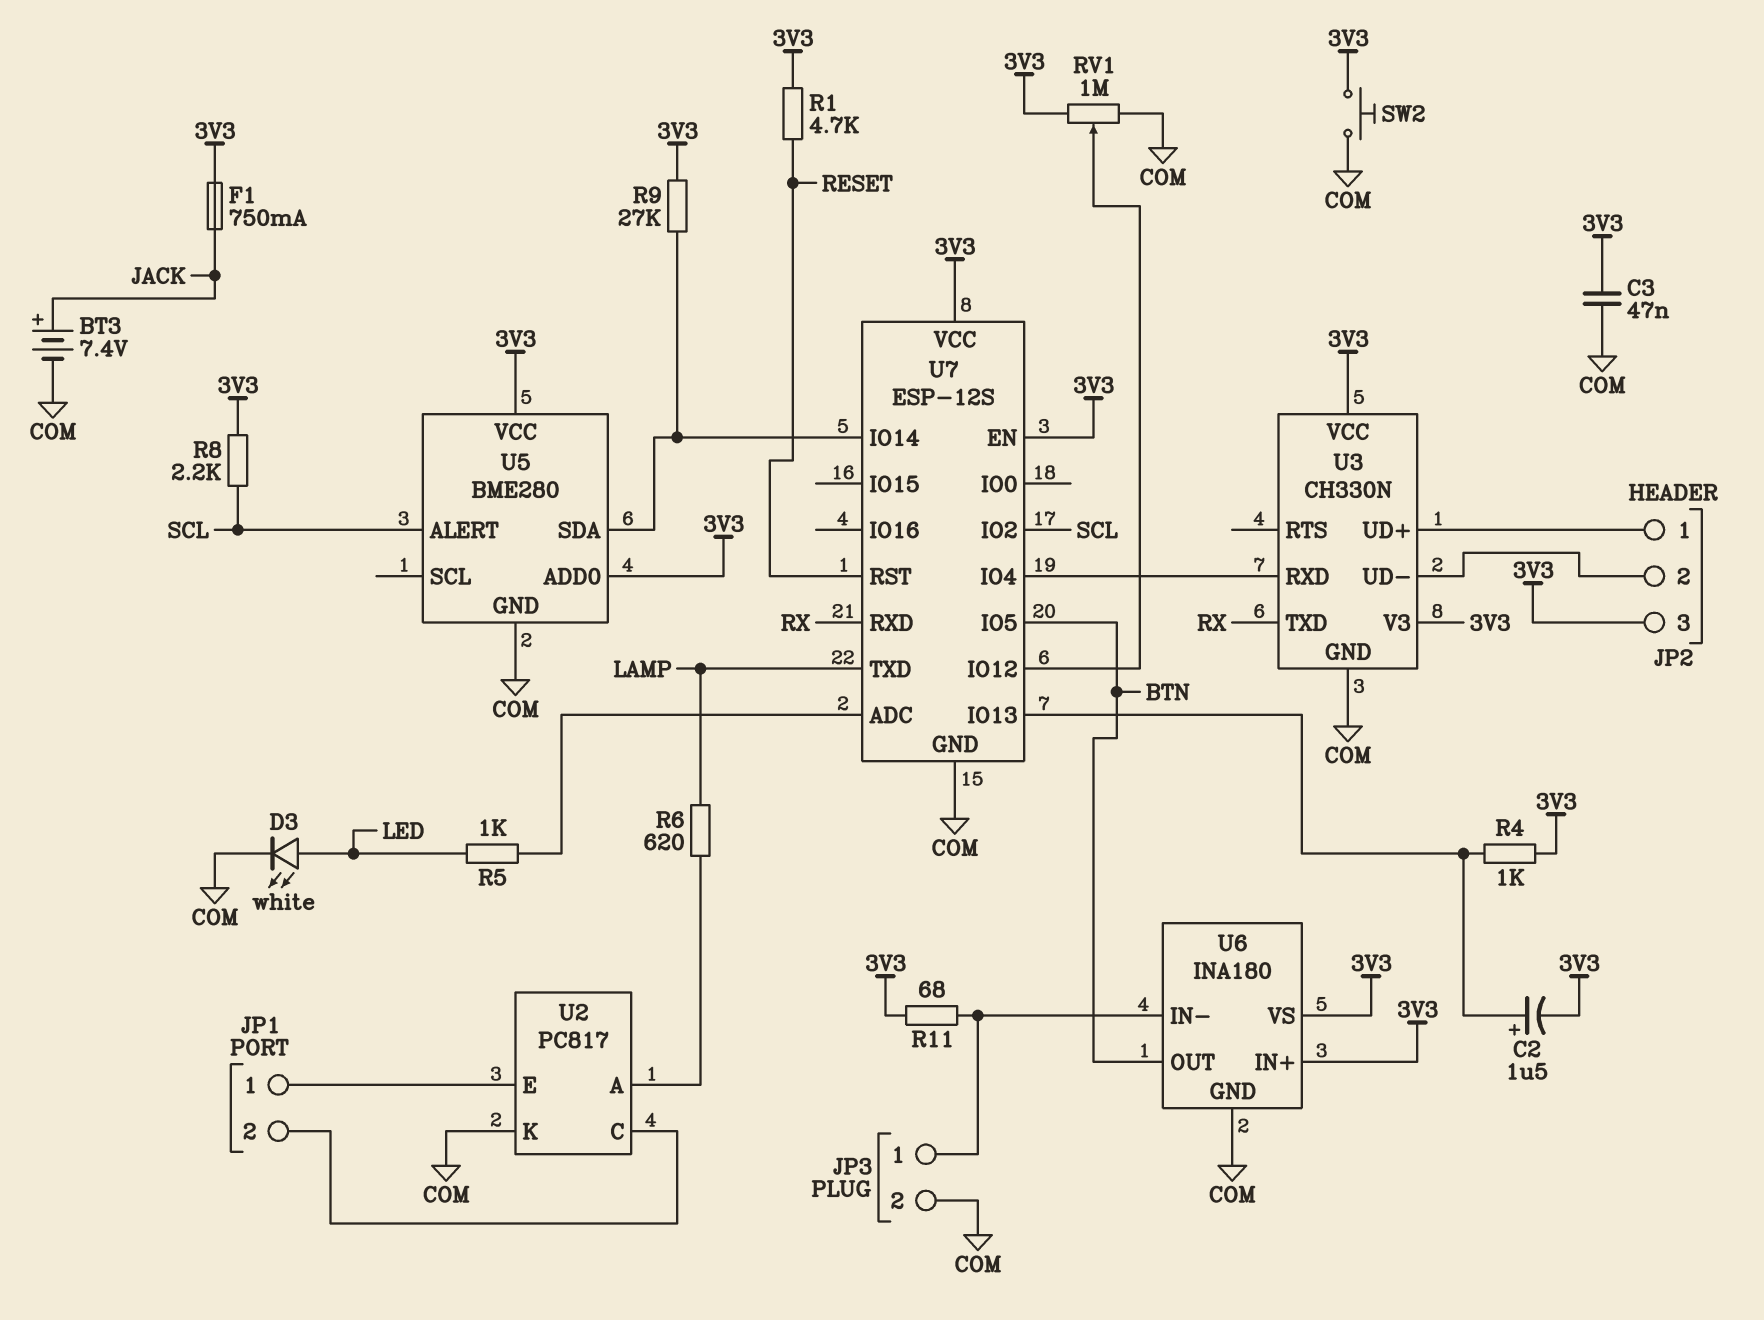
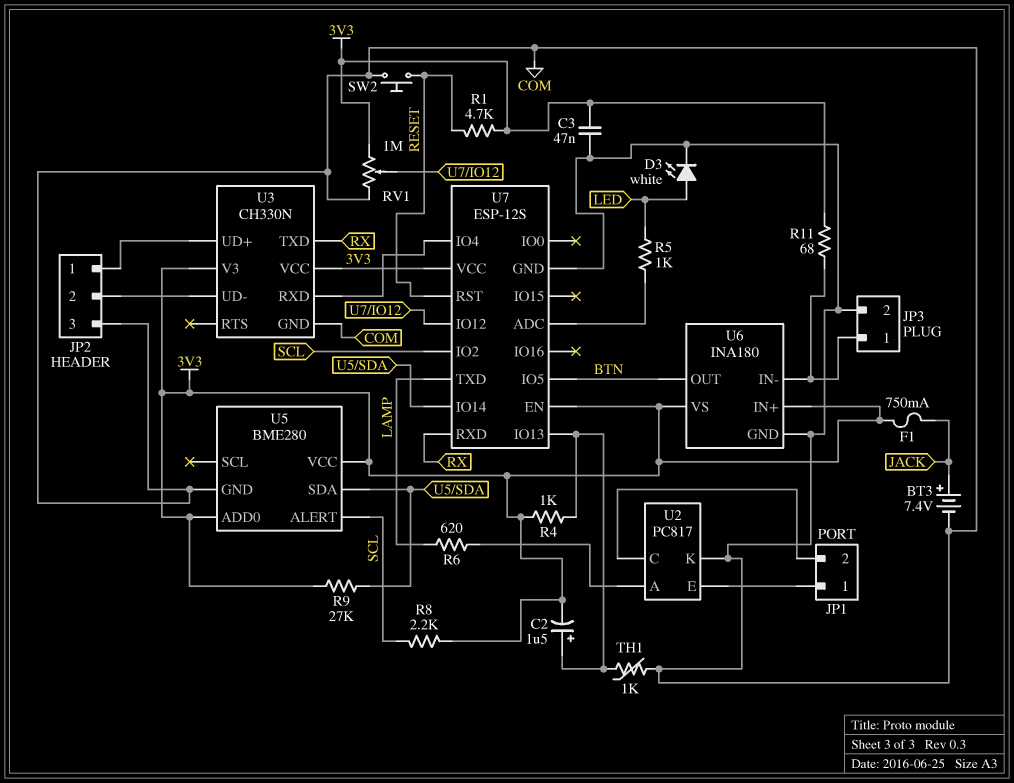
JP2 pin 3: 3V3 -> COM
SW2: button (3V3, COM) -> button (COM, RESET)
TH1: none -> 1k (COM, U7/IO13)

